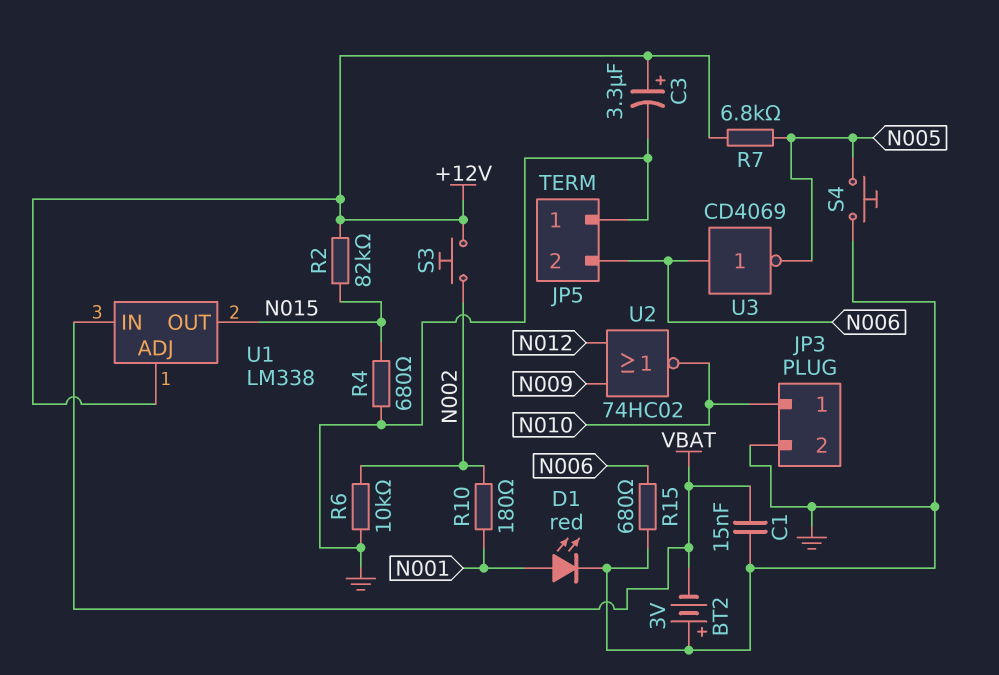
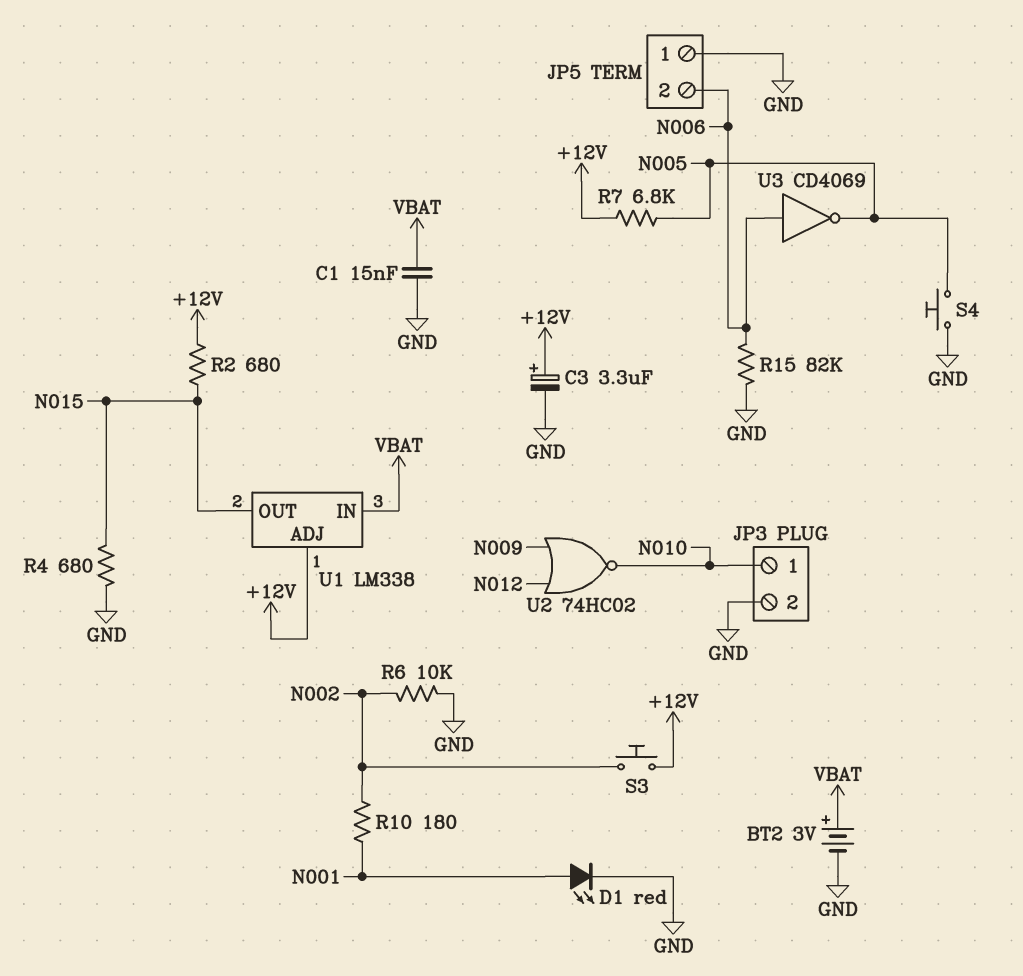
BT2: 3V (plus GND, minus VBAT) -> 3V (plus VBAT, minus GND)
R2: 82k (+12V, N015) -> 680 (+12V, N015)
R15: 680 (GND, N006) -> 82k (GND, N006)

